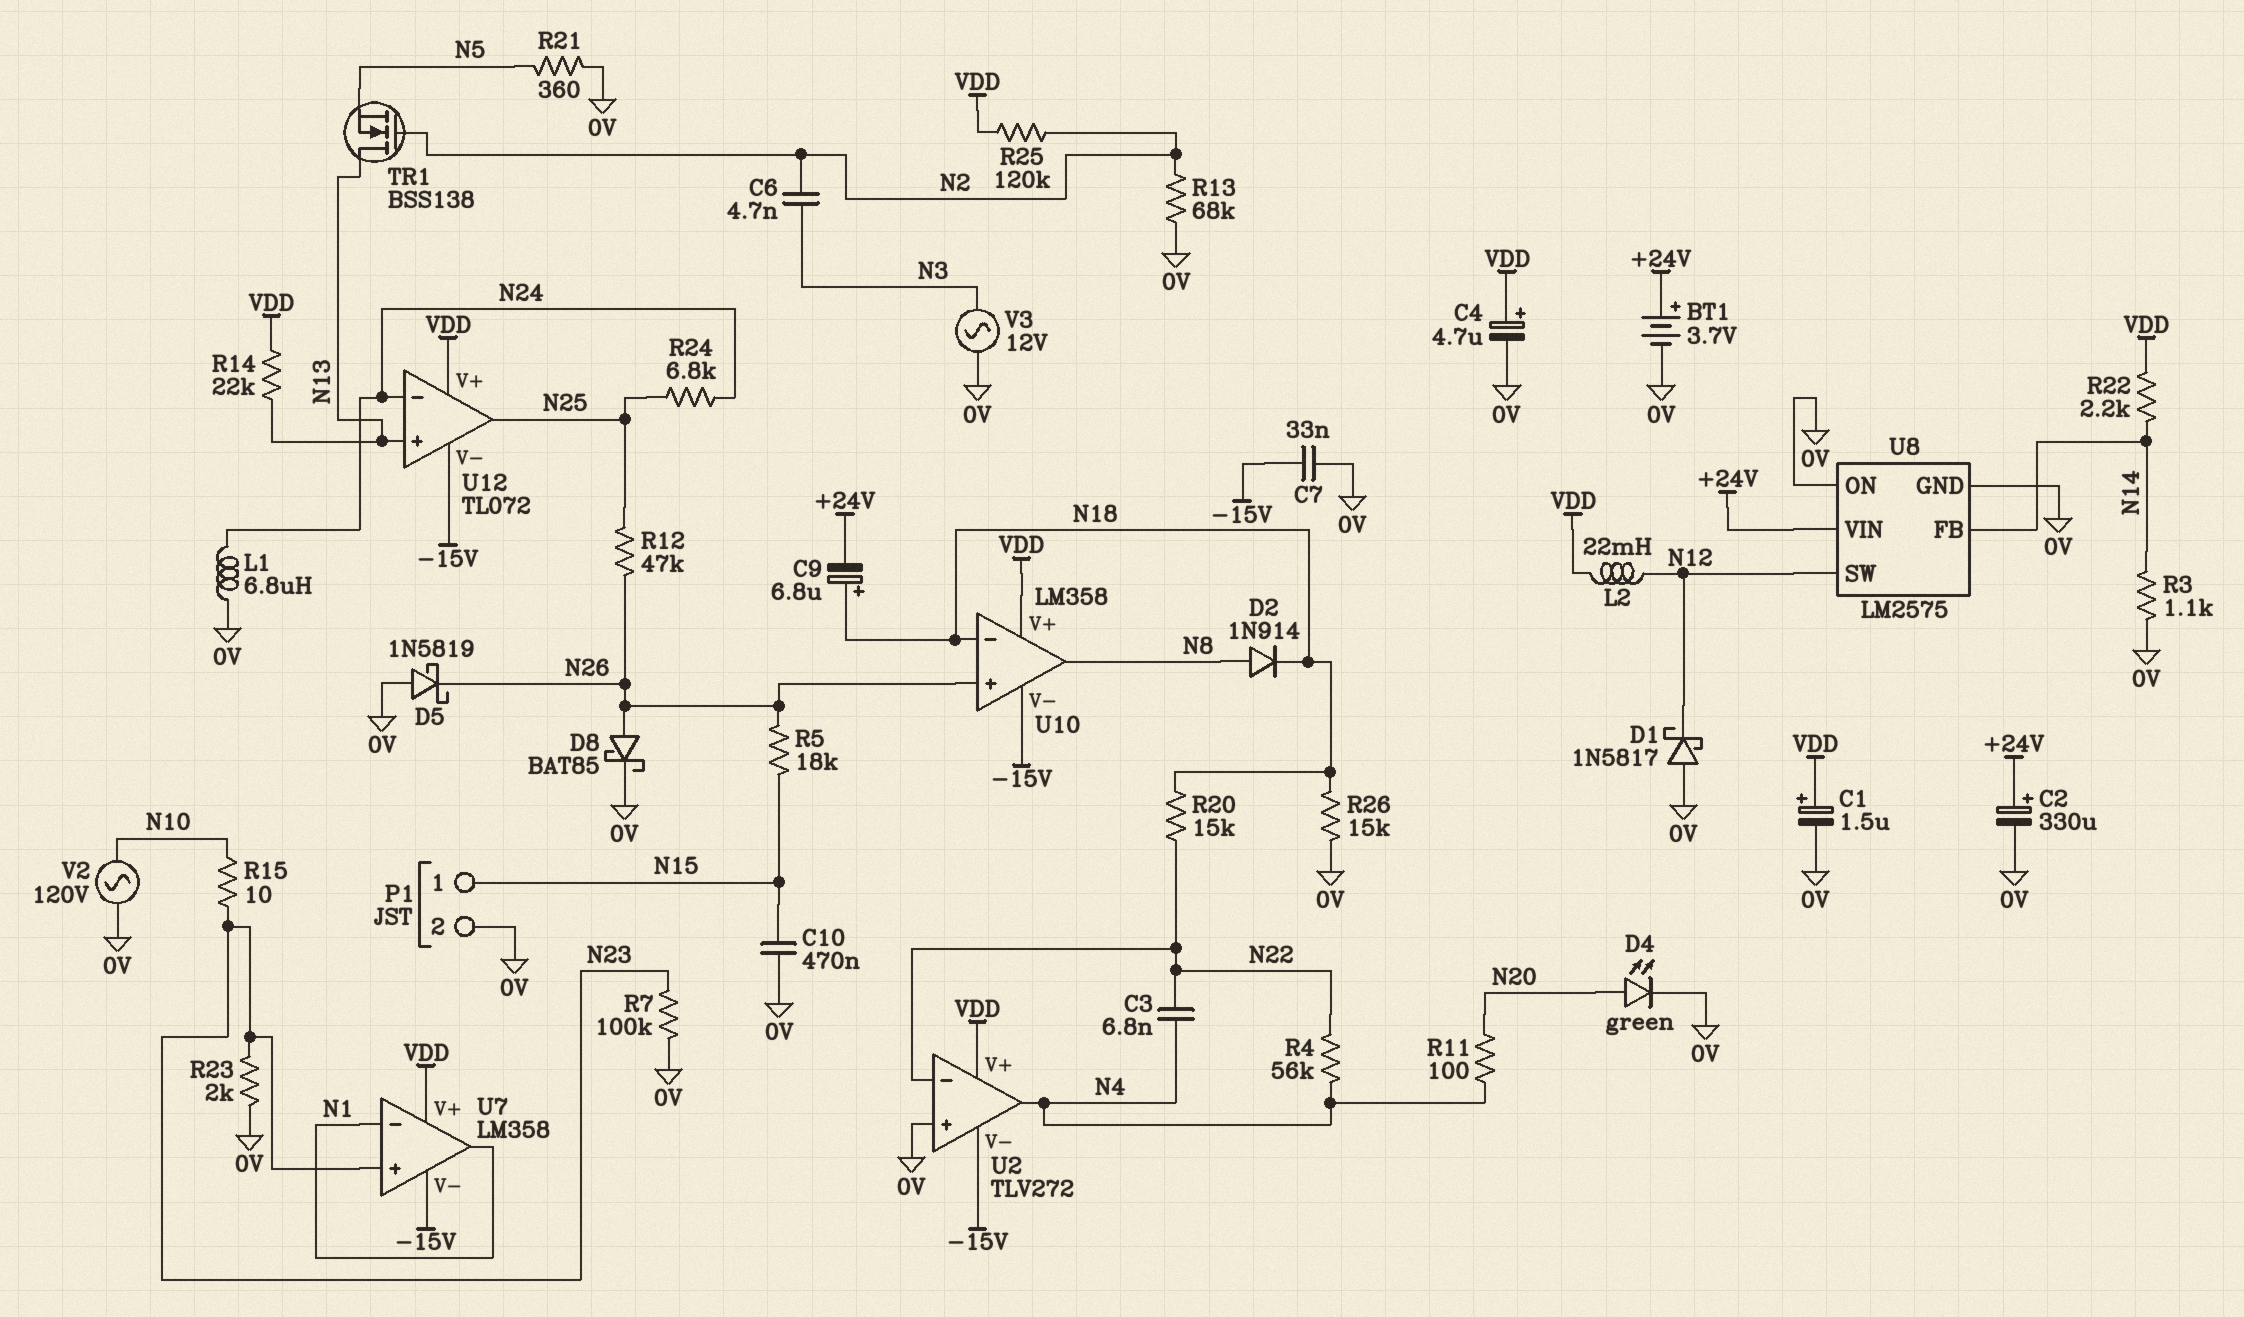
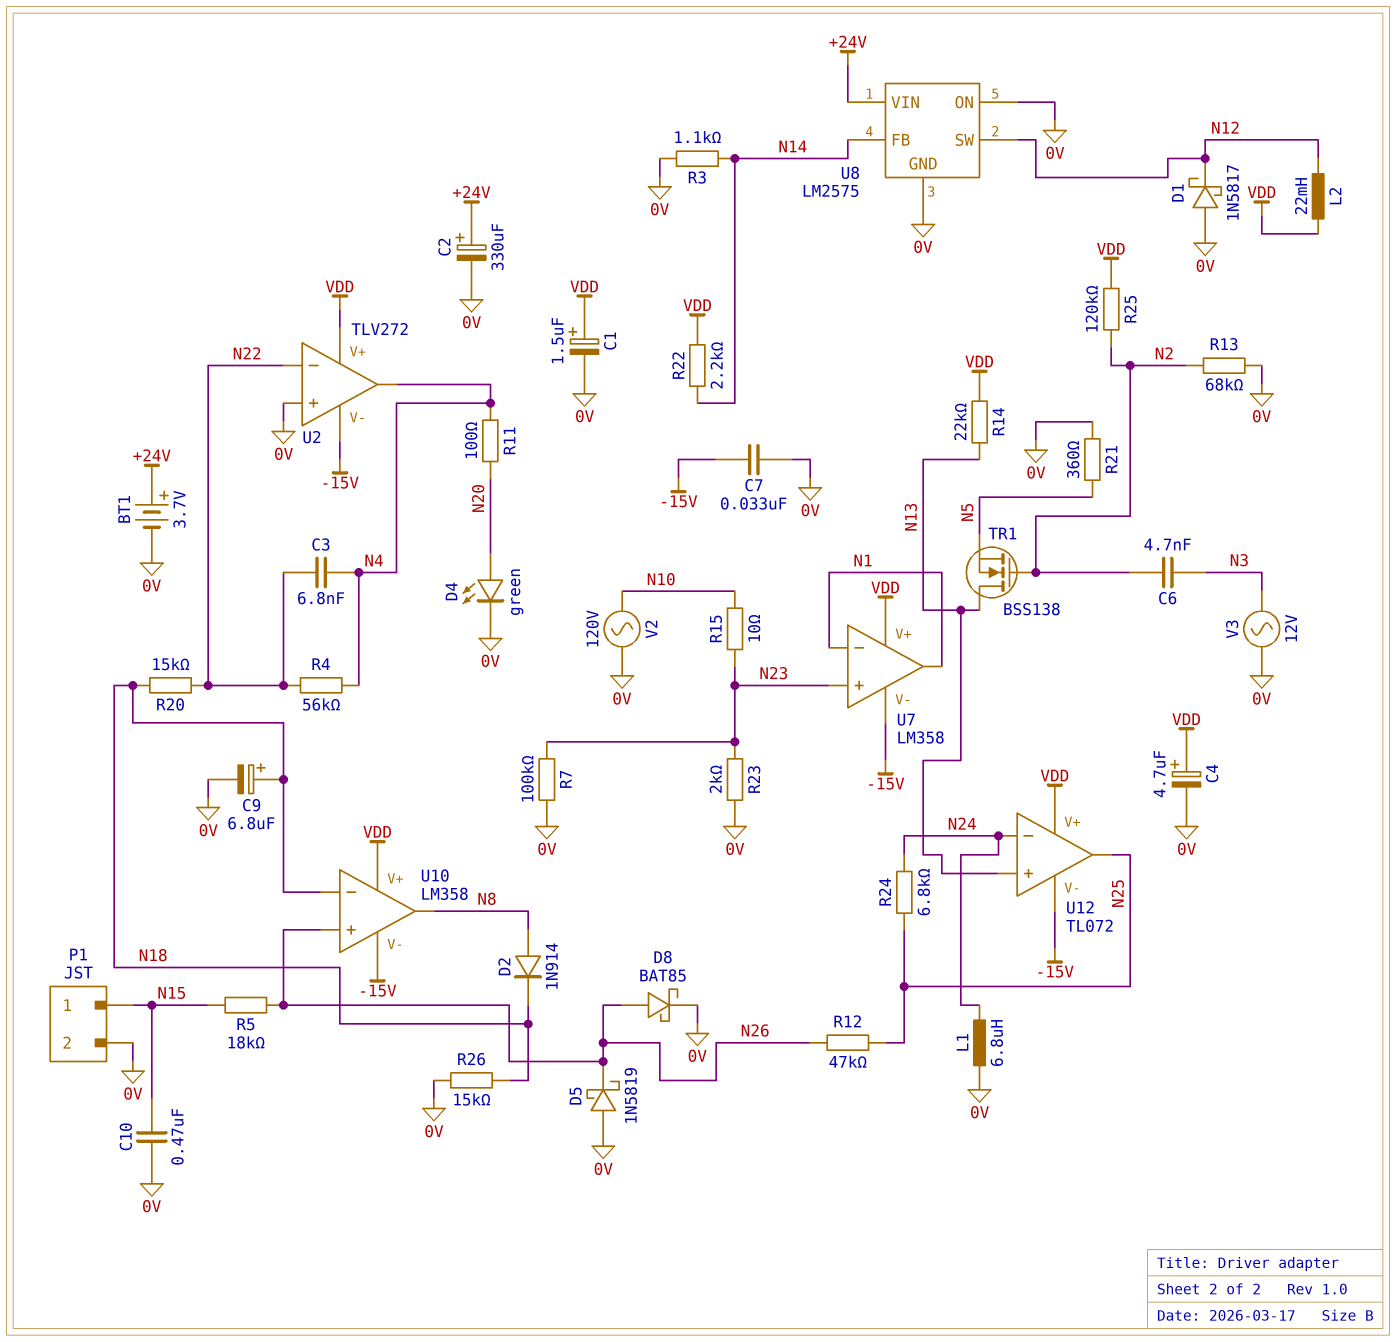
C9: 6.8uF (plus N18, minus +24V) -> 6.8uF (plus N18, minus 0V)

